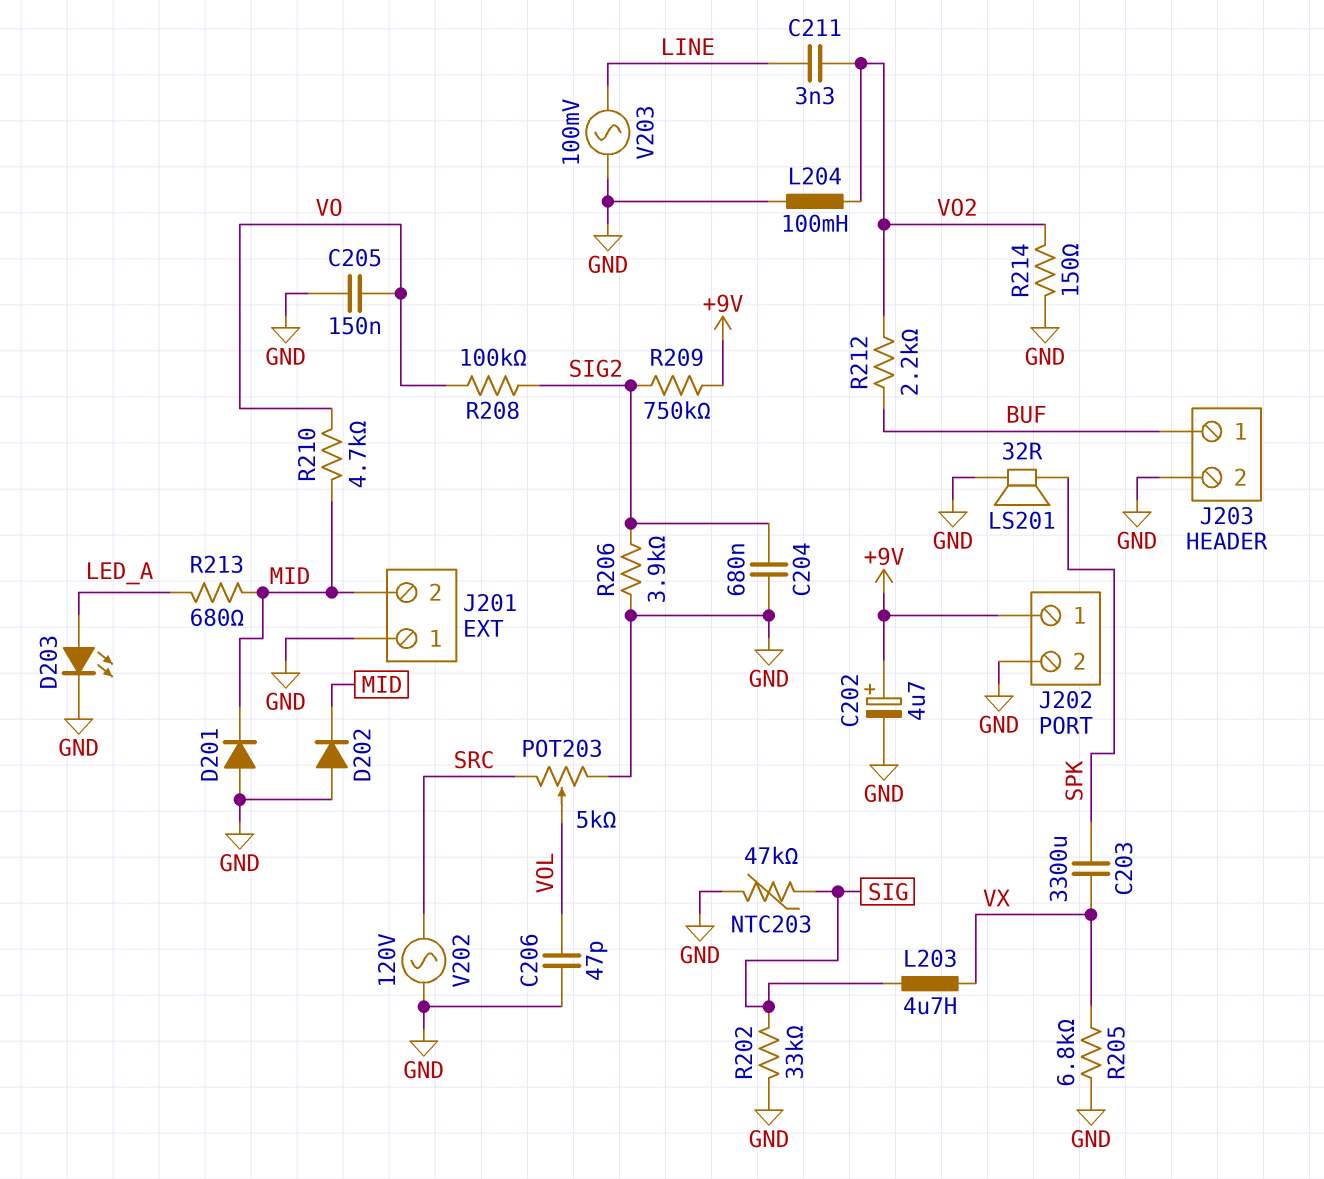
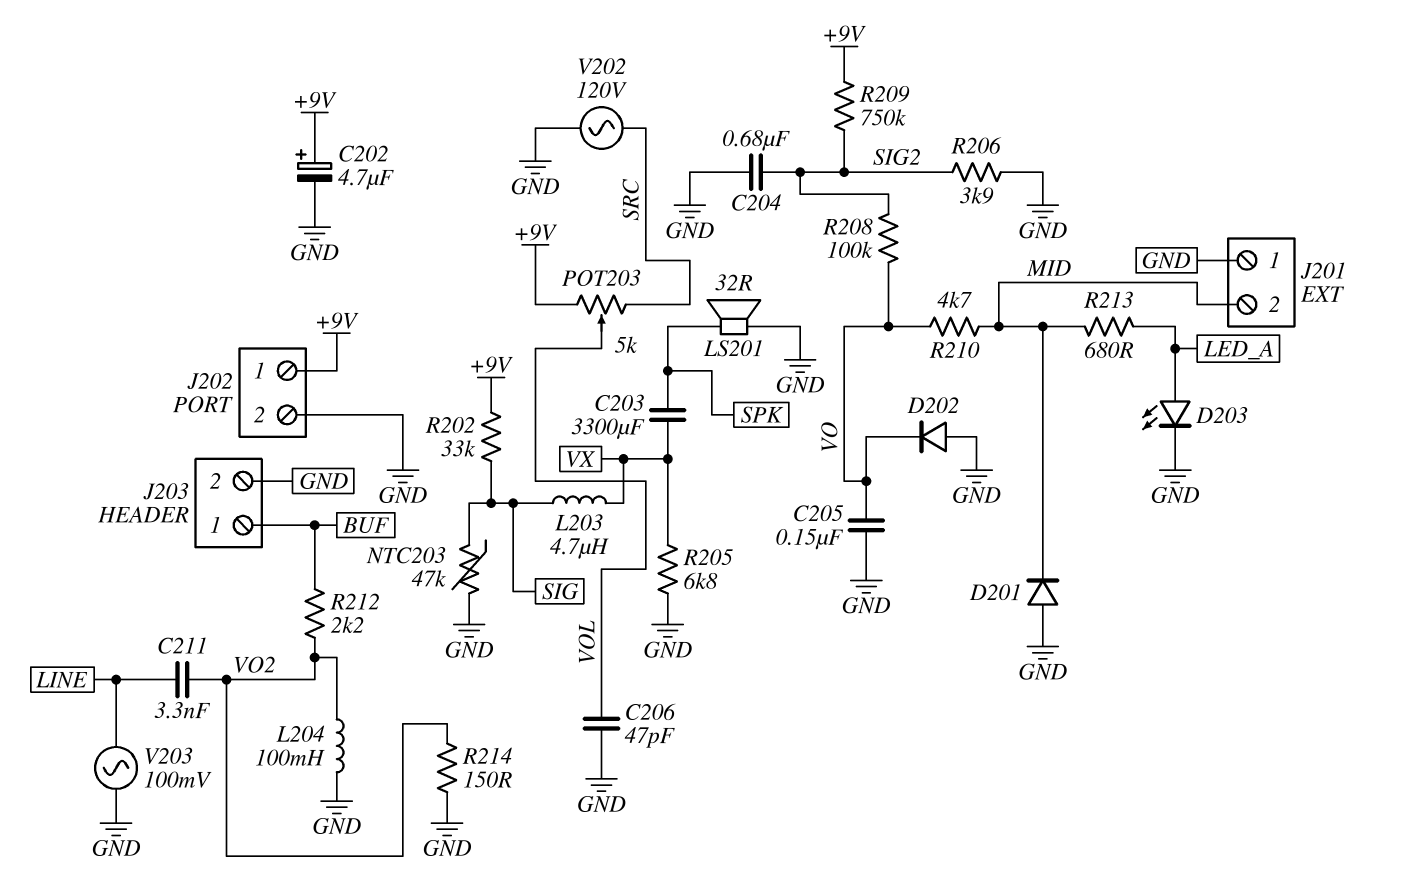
D202: diode (A GND, K MID) -> diode (A GND, K VO)
POT203: 5k (GND, SRC, wiper VOL) -> 5k (+9V, SRC, wiper VOL)
R202: 33k (GND, SIG) -> 33k (+9V, SIG)

